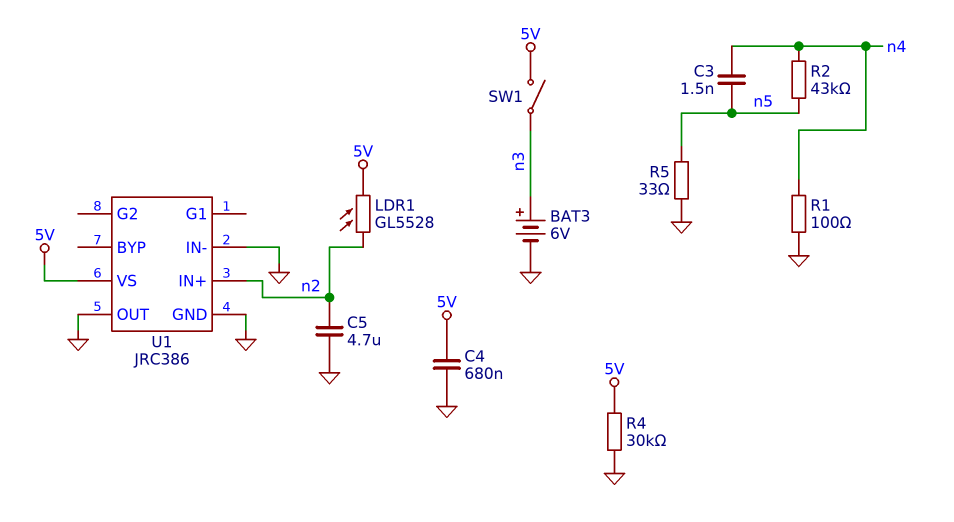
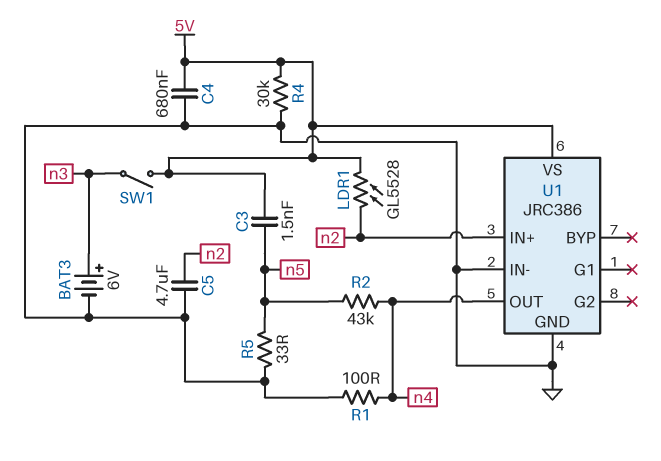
C3: 1.5nF (n4, n5) -> 1.5nF (5V, n5)
U1 pin OUT: GND -> n4

